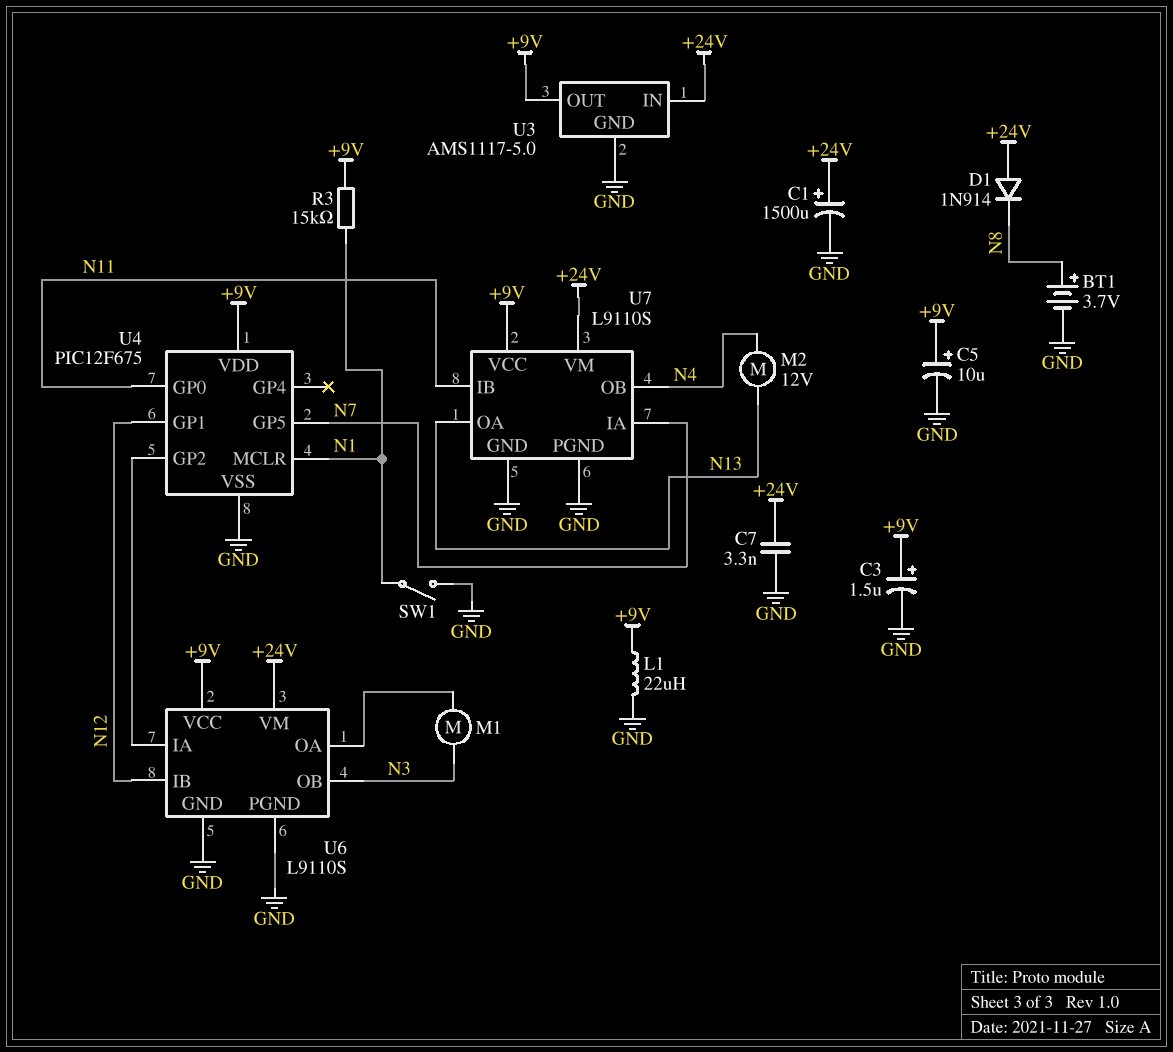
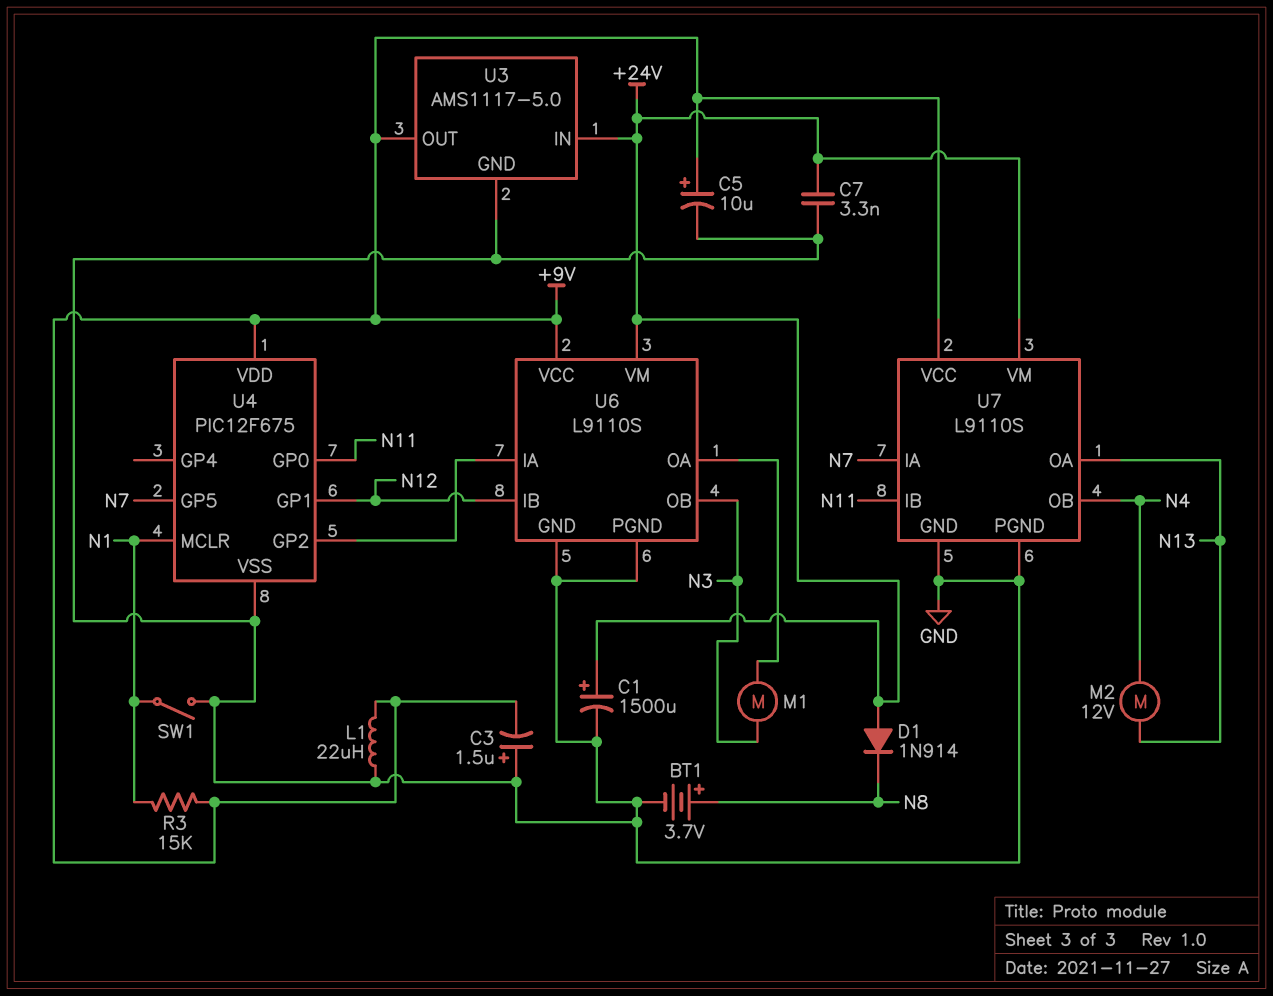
C3: 1.5uF (plus +9V, minus GND) -> 1.5uF (plus GND, minus +9V)

